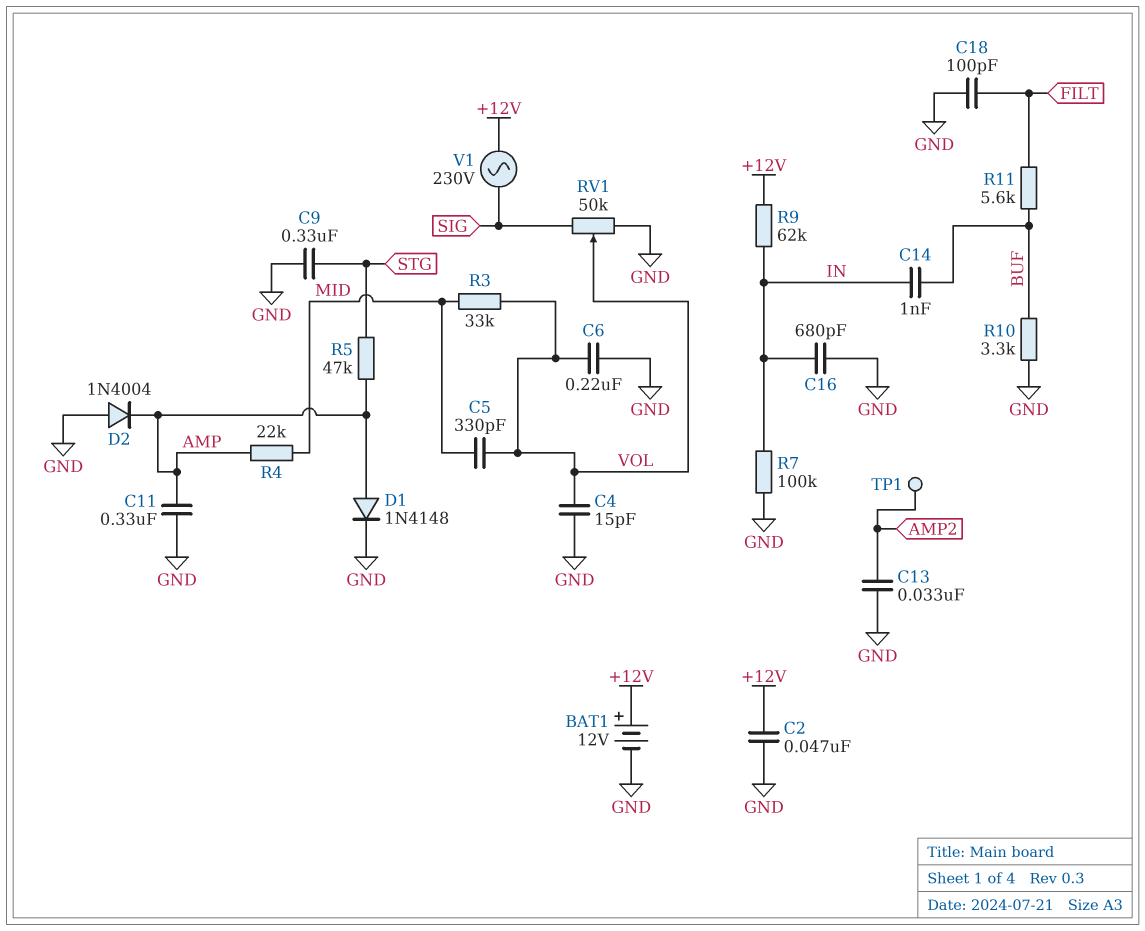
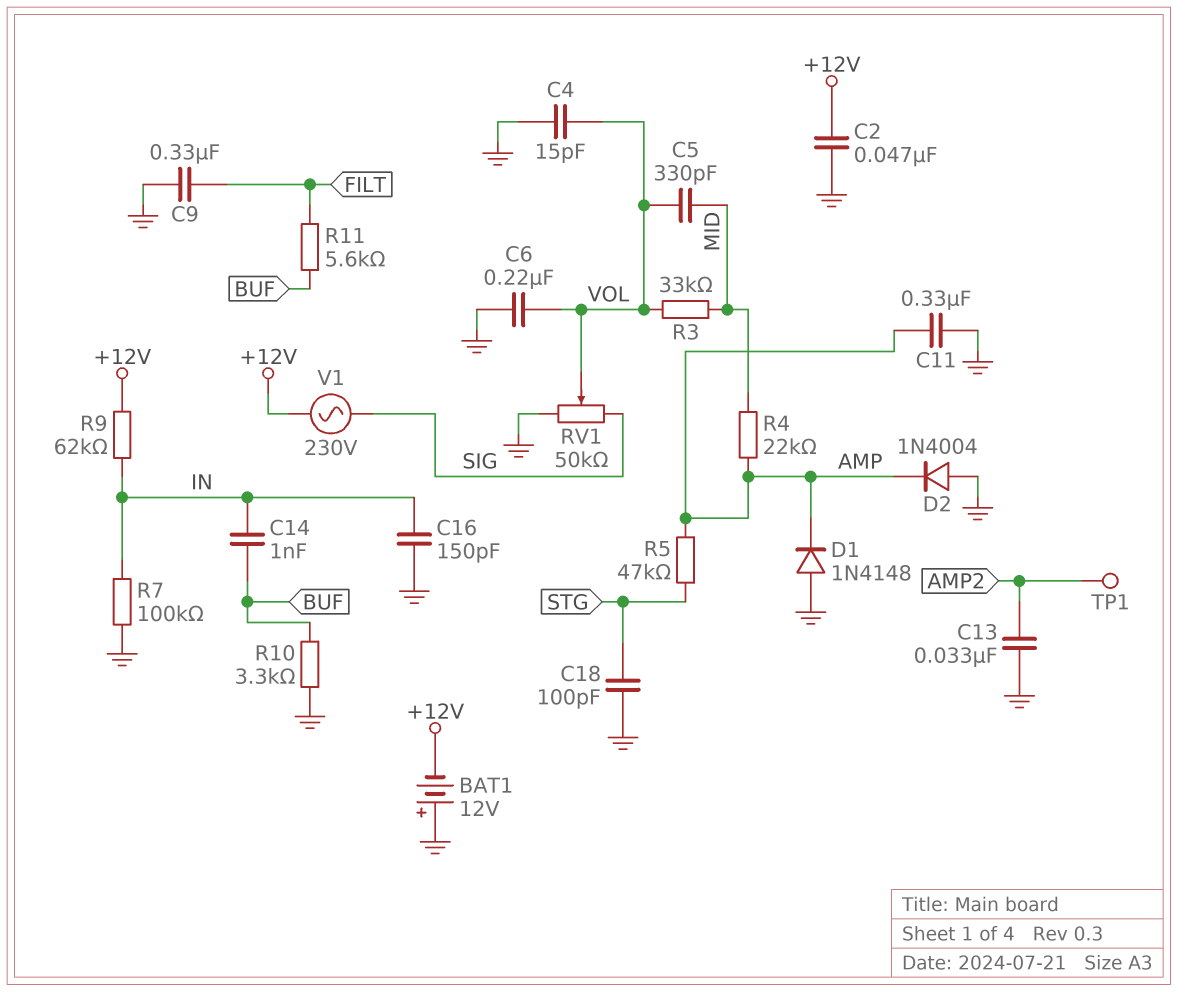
BAT1: 12V (plus +12V, minus GND) -> 12V (plus GND, minus +12V)
C9: 330nF (GND, STG) -> 330nF (FILT, GND)
C16: 680pF (GND, IN) -> 150pF (GND, IN)
C18: 100pF (FILT, GND) -> 100pF (GND, STG)
D1: diode 1N4148 (A AMP, K GND) -> diode 1N4148 (A GND, K AMP)

